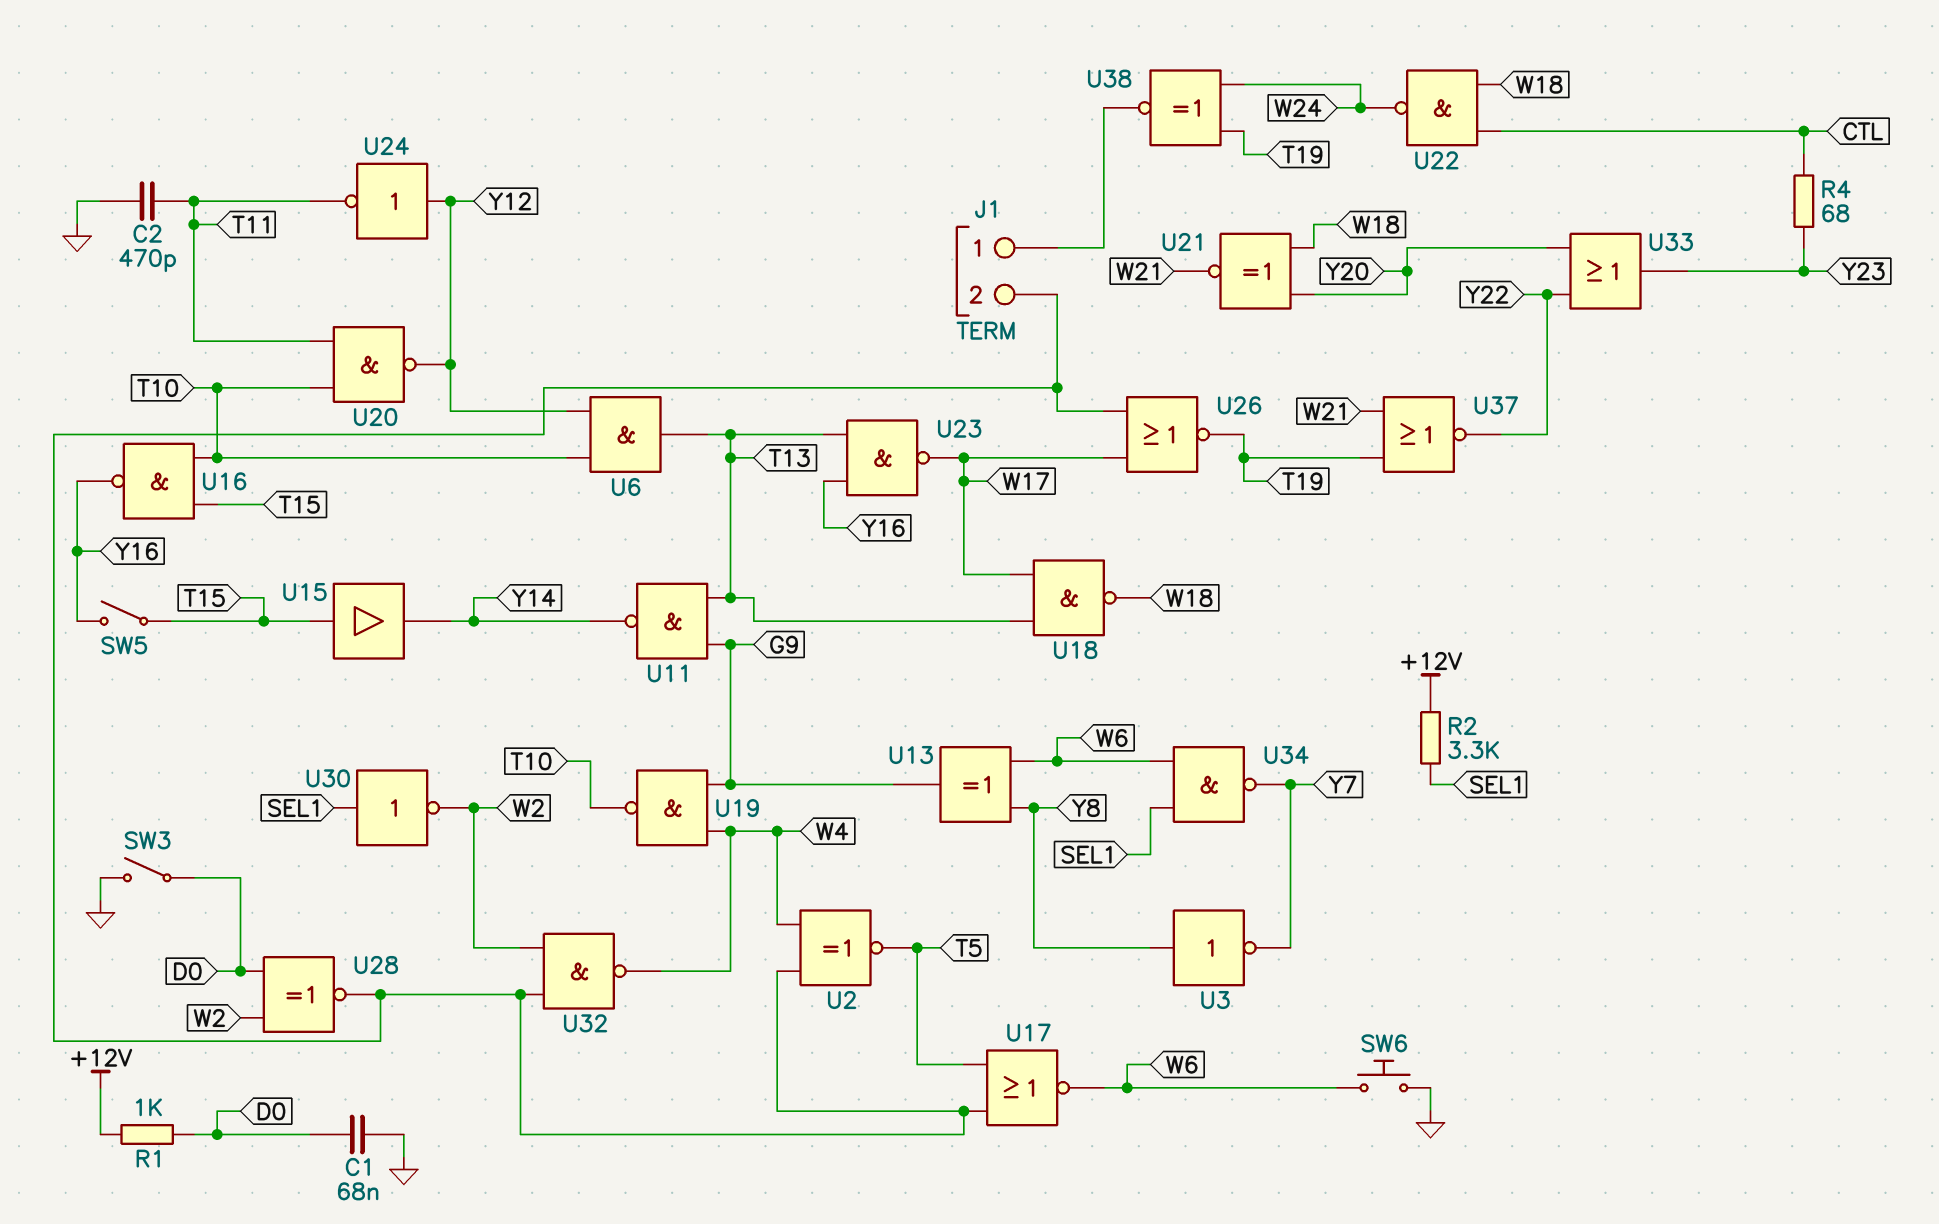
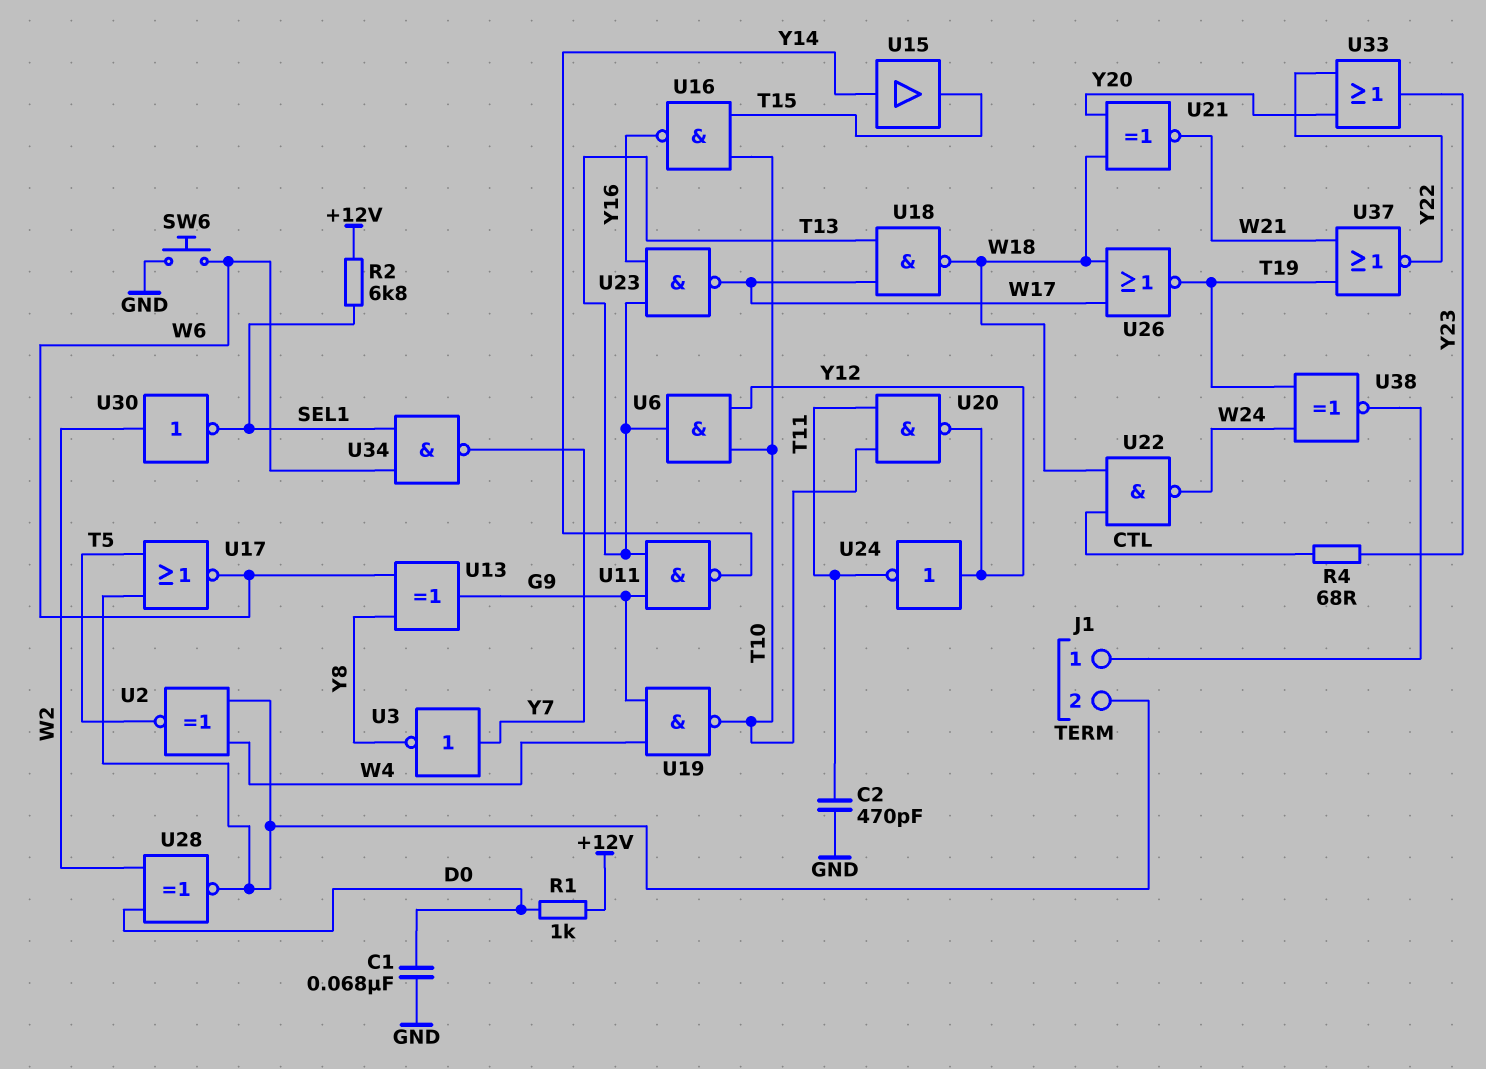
R2: 3.3k (+12V, SEL1) -> 6.8k (+12V, SEL1)
SW3: switch (D0, GND) -> none
SW5: switch (T15, Y16) -> none
U3: NOT (in Y8, out Y7) -> NOT (in Y7, out Y8)
U15: buffer (in T15, out Y14) -> buffer (in Y14, out T15)
U26: NOR (in J1/2, in W17, out T19) -> NOR (in W17, in W18, out T19)
U30: NOT (in SEL1, out W2) -> NOT (in W2, out SEL1)
U32: NAND (in J1/2, in W2, out W4) -> none

